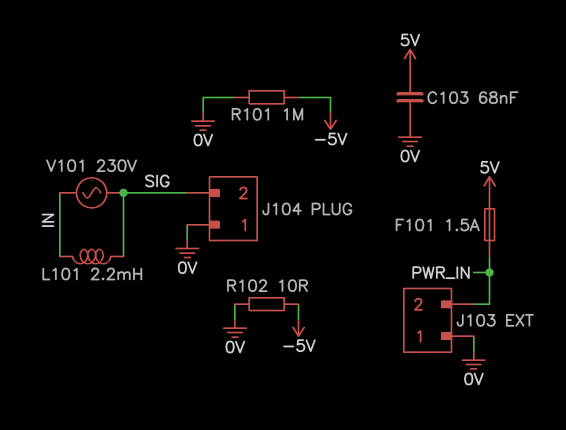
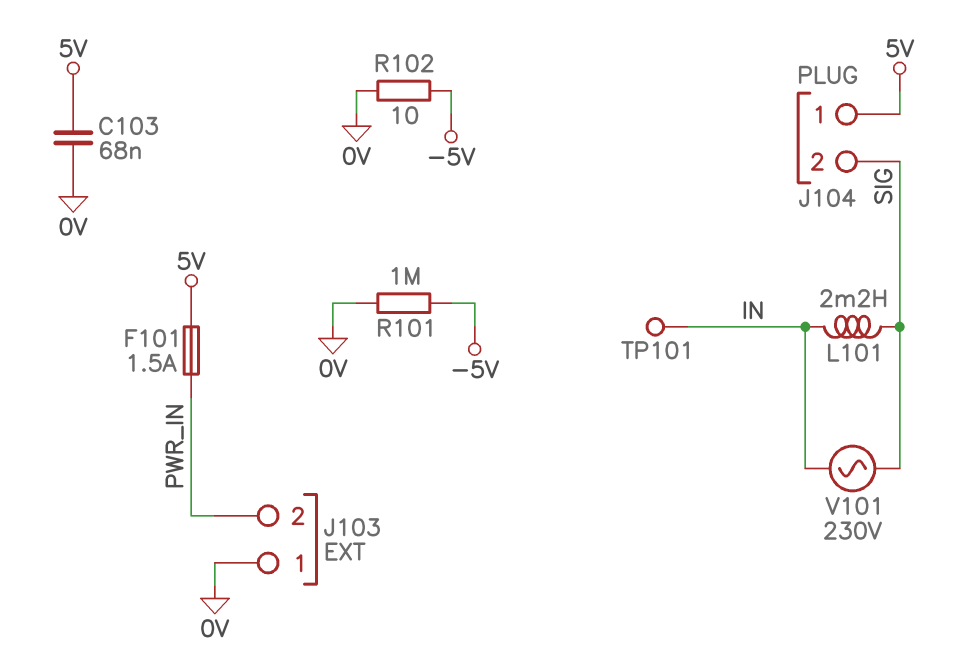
J104 pin 1: 0V -> 5V
TP101: none -> test point (IN)

